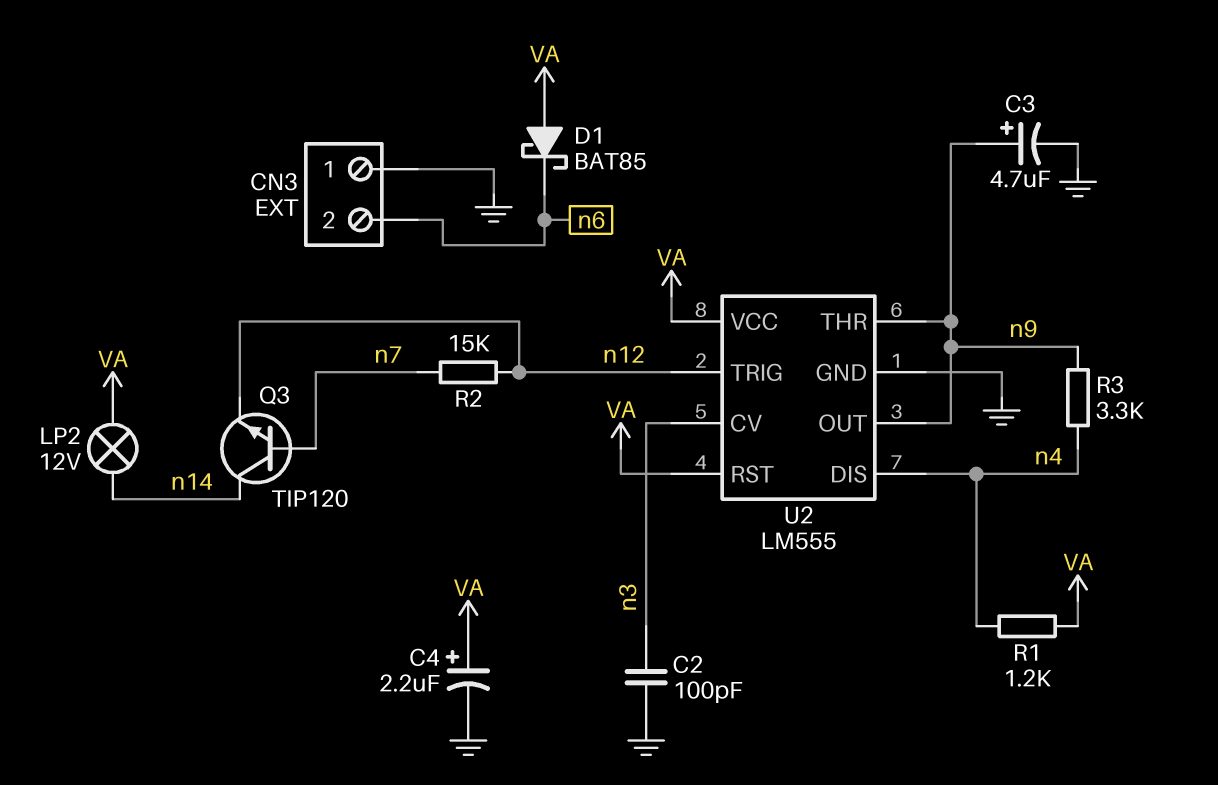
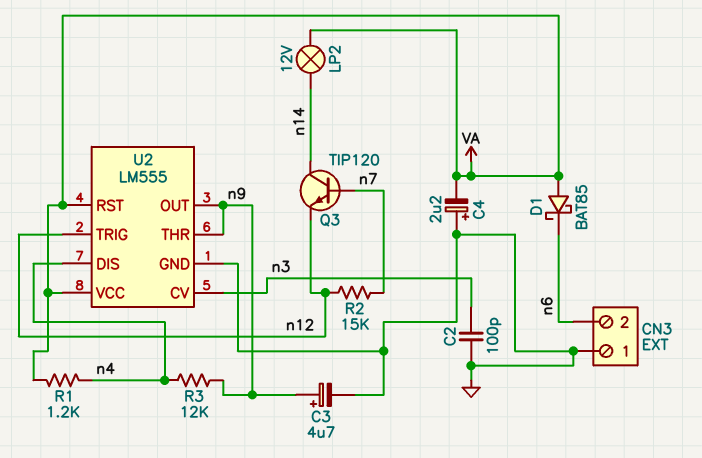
C4: 2.2uF (plus VA, minus GND) -> 2.2uF (plus GND, minus VA)
R3: 3.3k (n4, n9) -> 12k (n4, n9)

